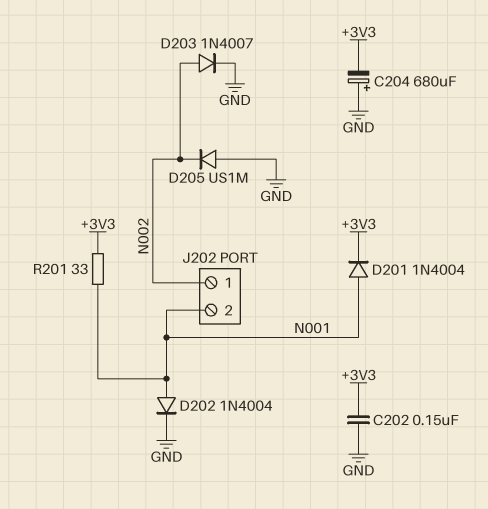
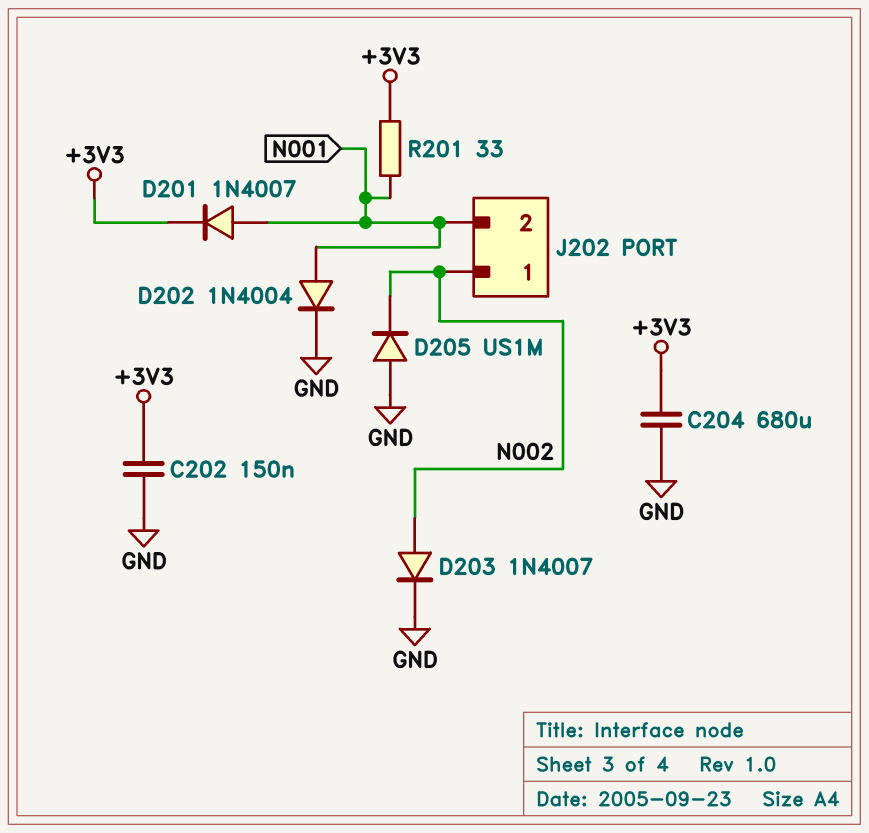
C204: 680uF (plus GND, minus +3V3) -> 680uF (+3V3, GND)
D201: diode 1N4004 (A N001, K +3V3) -> diode 1N4007 (A N001, K +3V3)

